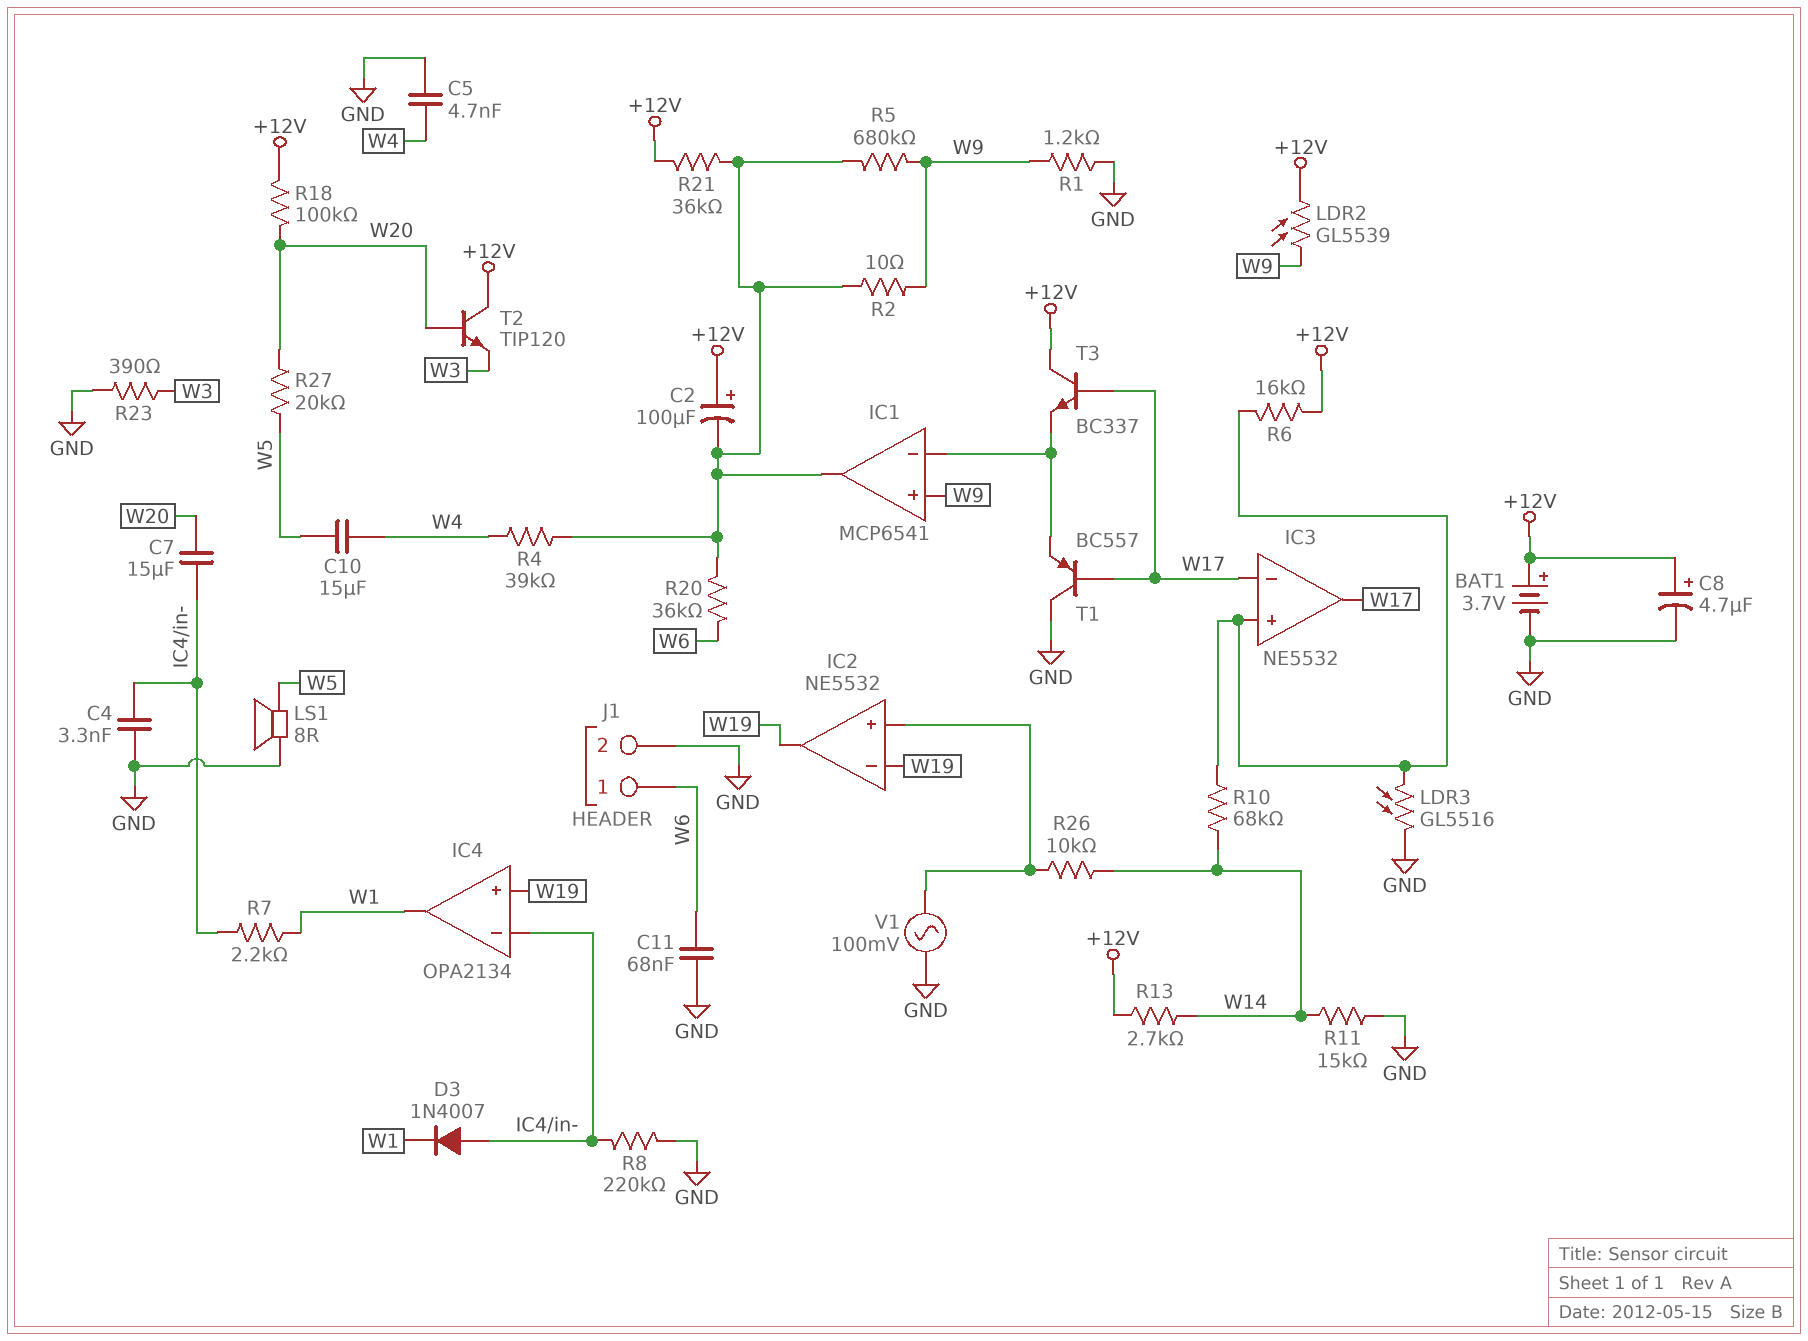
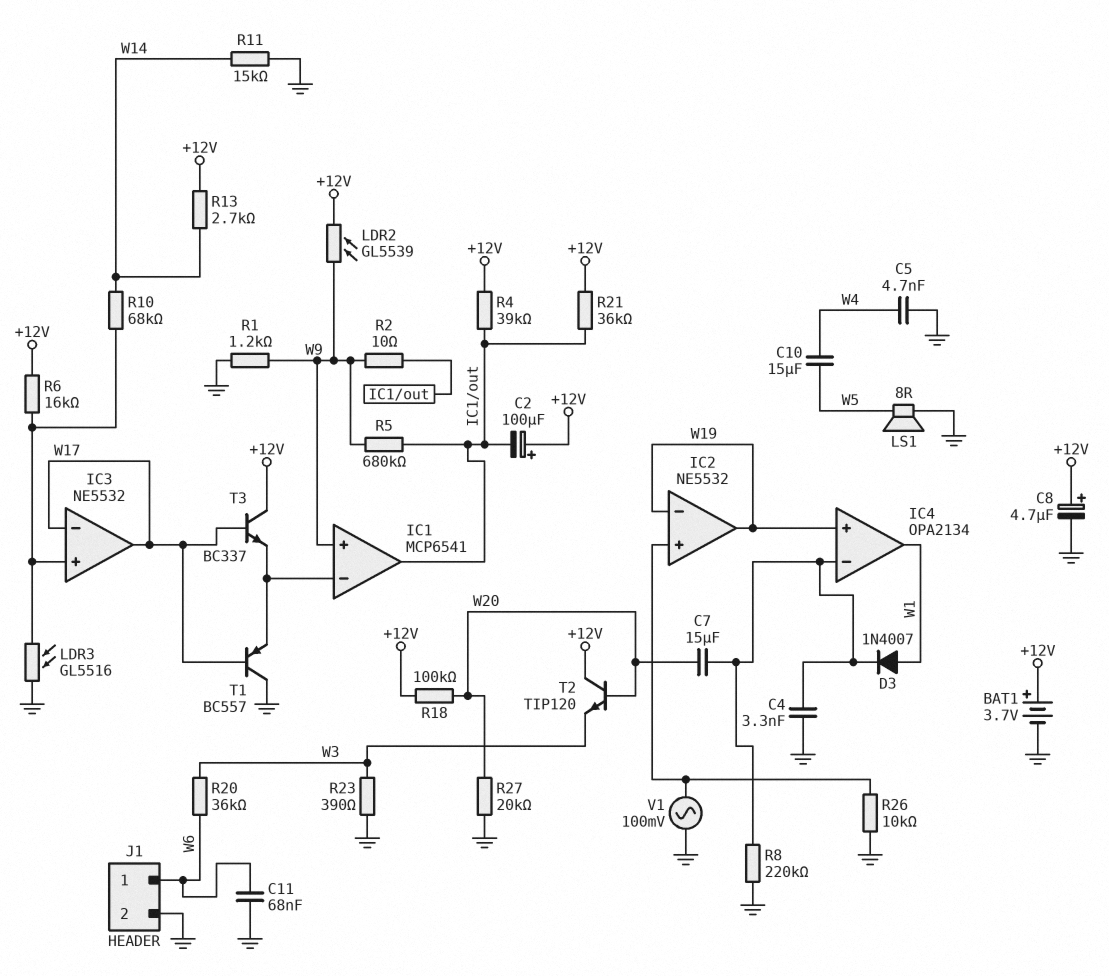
D3: diode 1N4007 (A IC4/in-, K W1) -> diode 1N4007 (A W1, K IC4/in-)
R4: 39k (IC1/out, W4) -> 39k (+12V, IC1/out)
R7: 2.2k (IC4/in-, W1) -> none
R20: 36k (IC1/out, W6) -> 36k (W3, W6)
R26: 10k (IC2/in+, W14) -> 10k (GND, IC2/in+)
R27: 20k (W5, W20) -> 20k (GND, W20)

